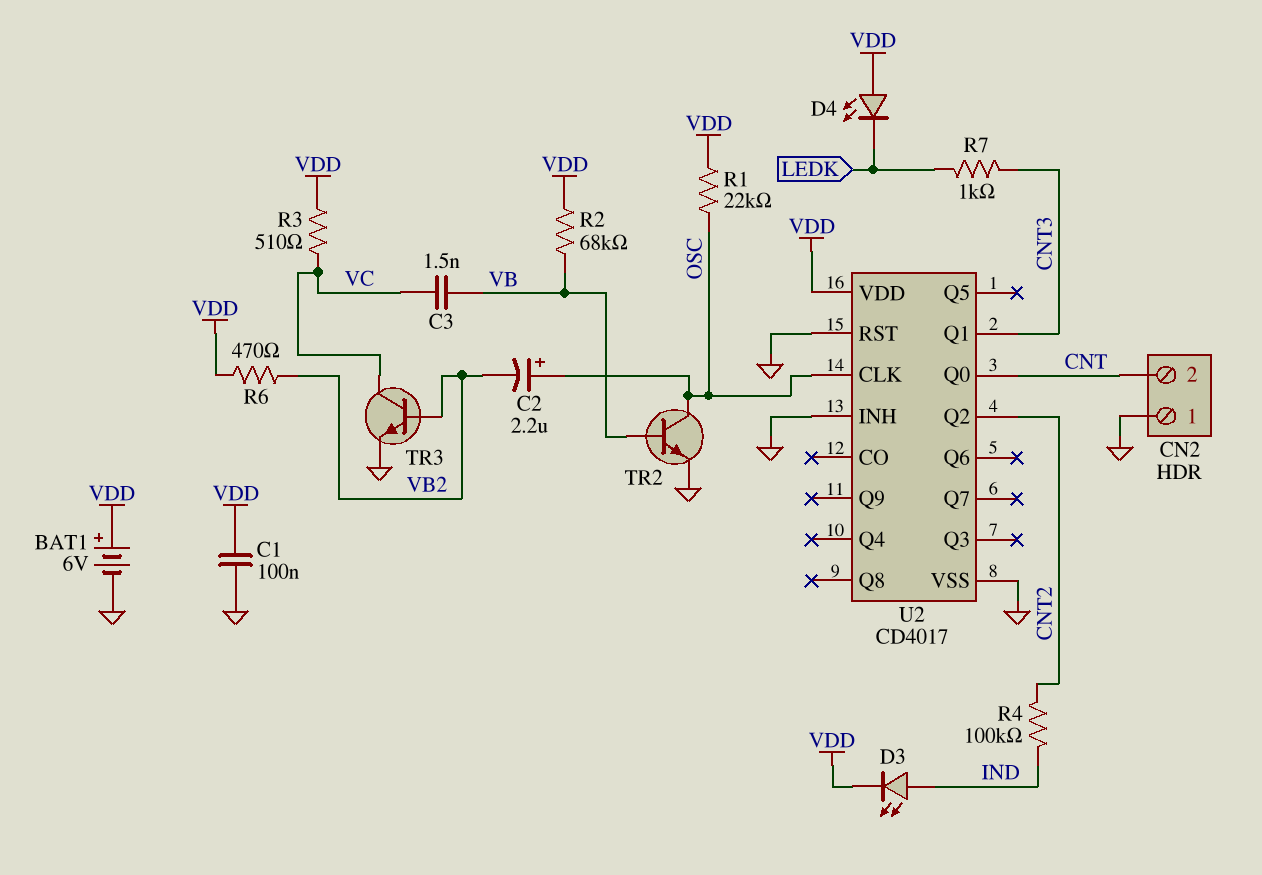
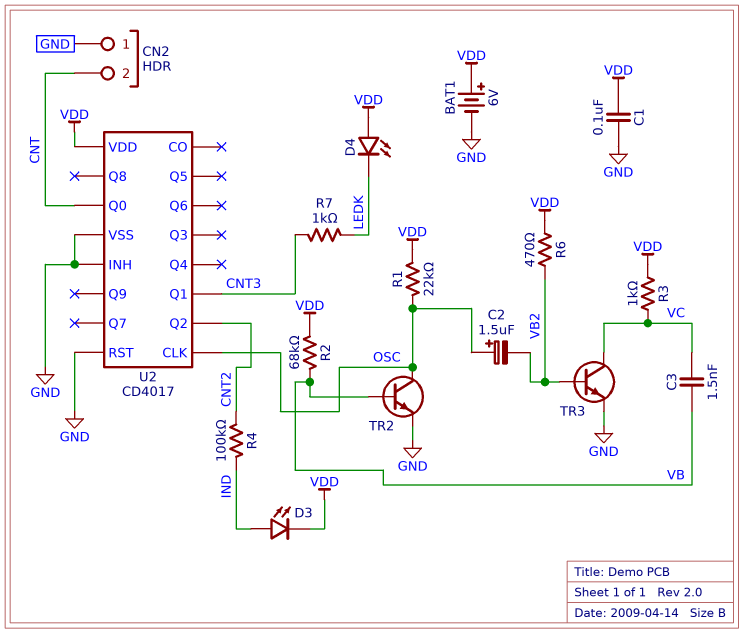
C2: 2.2uF (plus OSC, minus VB2) -> 1.5uF (plus OSC, minus VB2)
R3: 510 (VC, VDD) -> 1k (VC, VDD)

